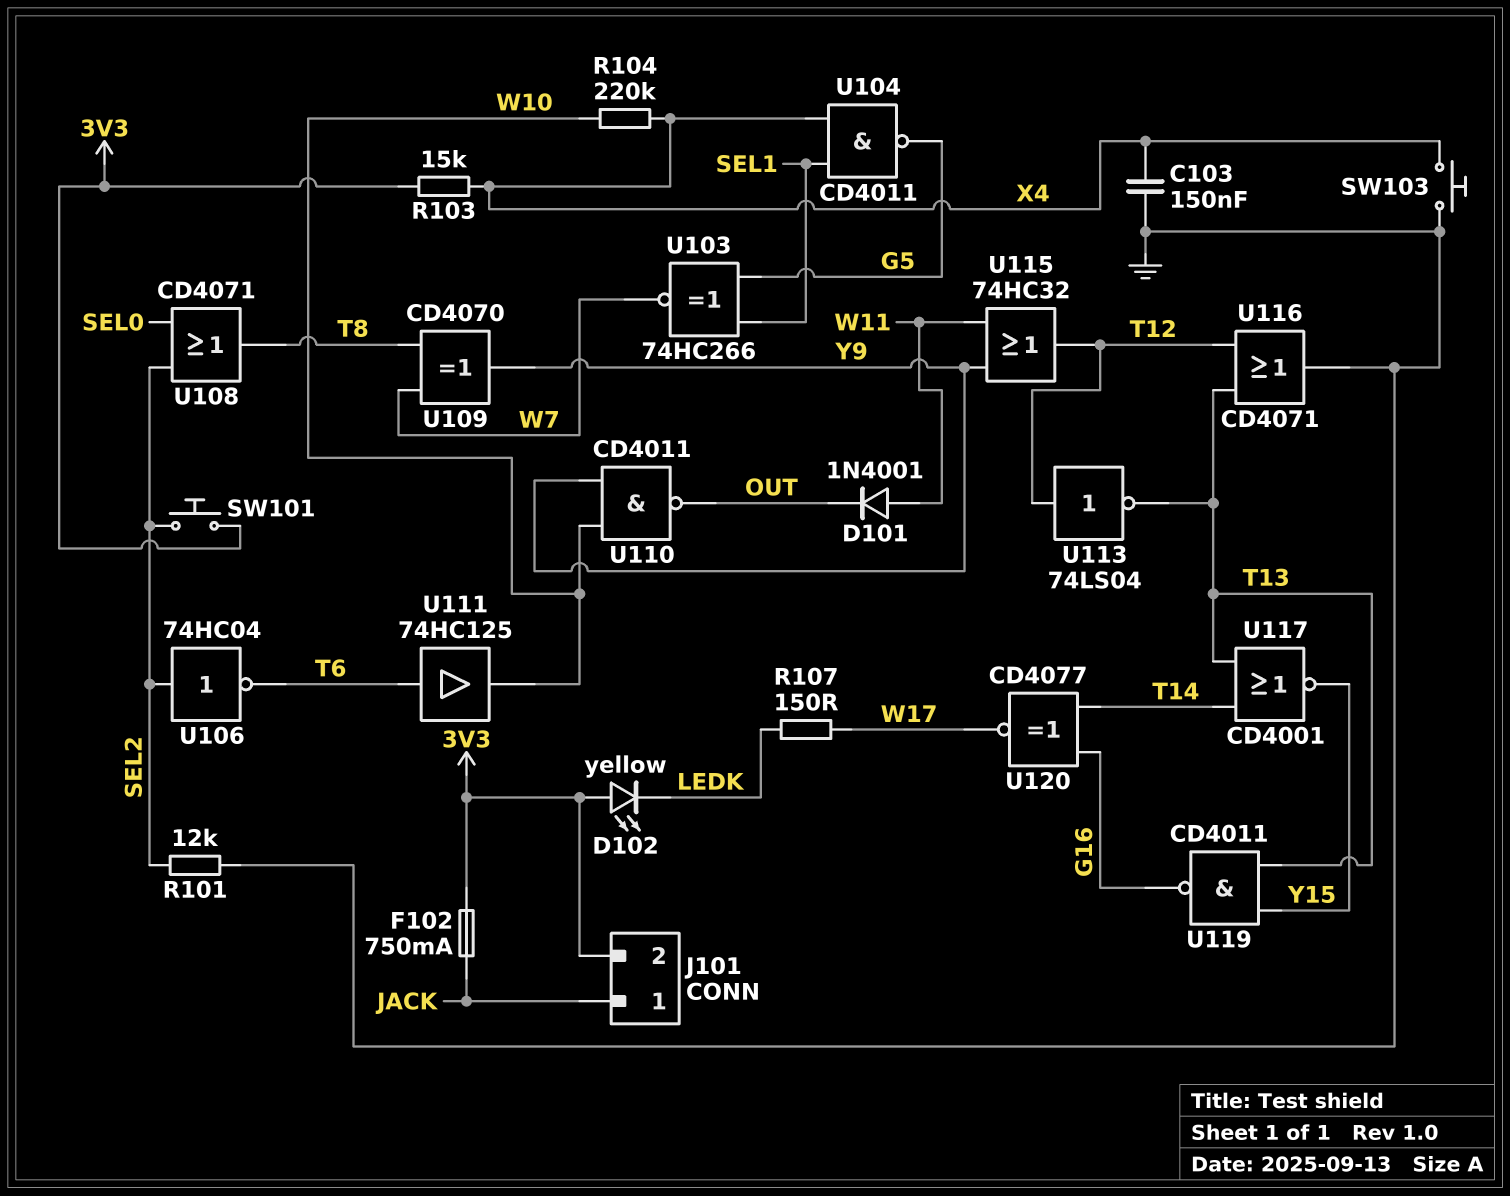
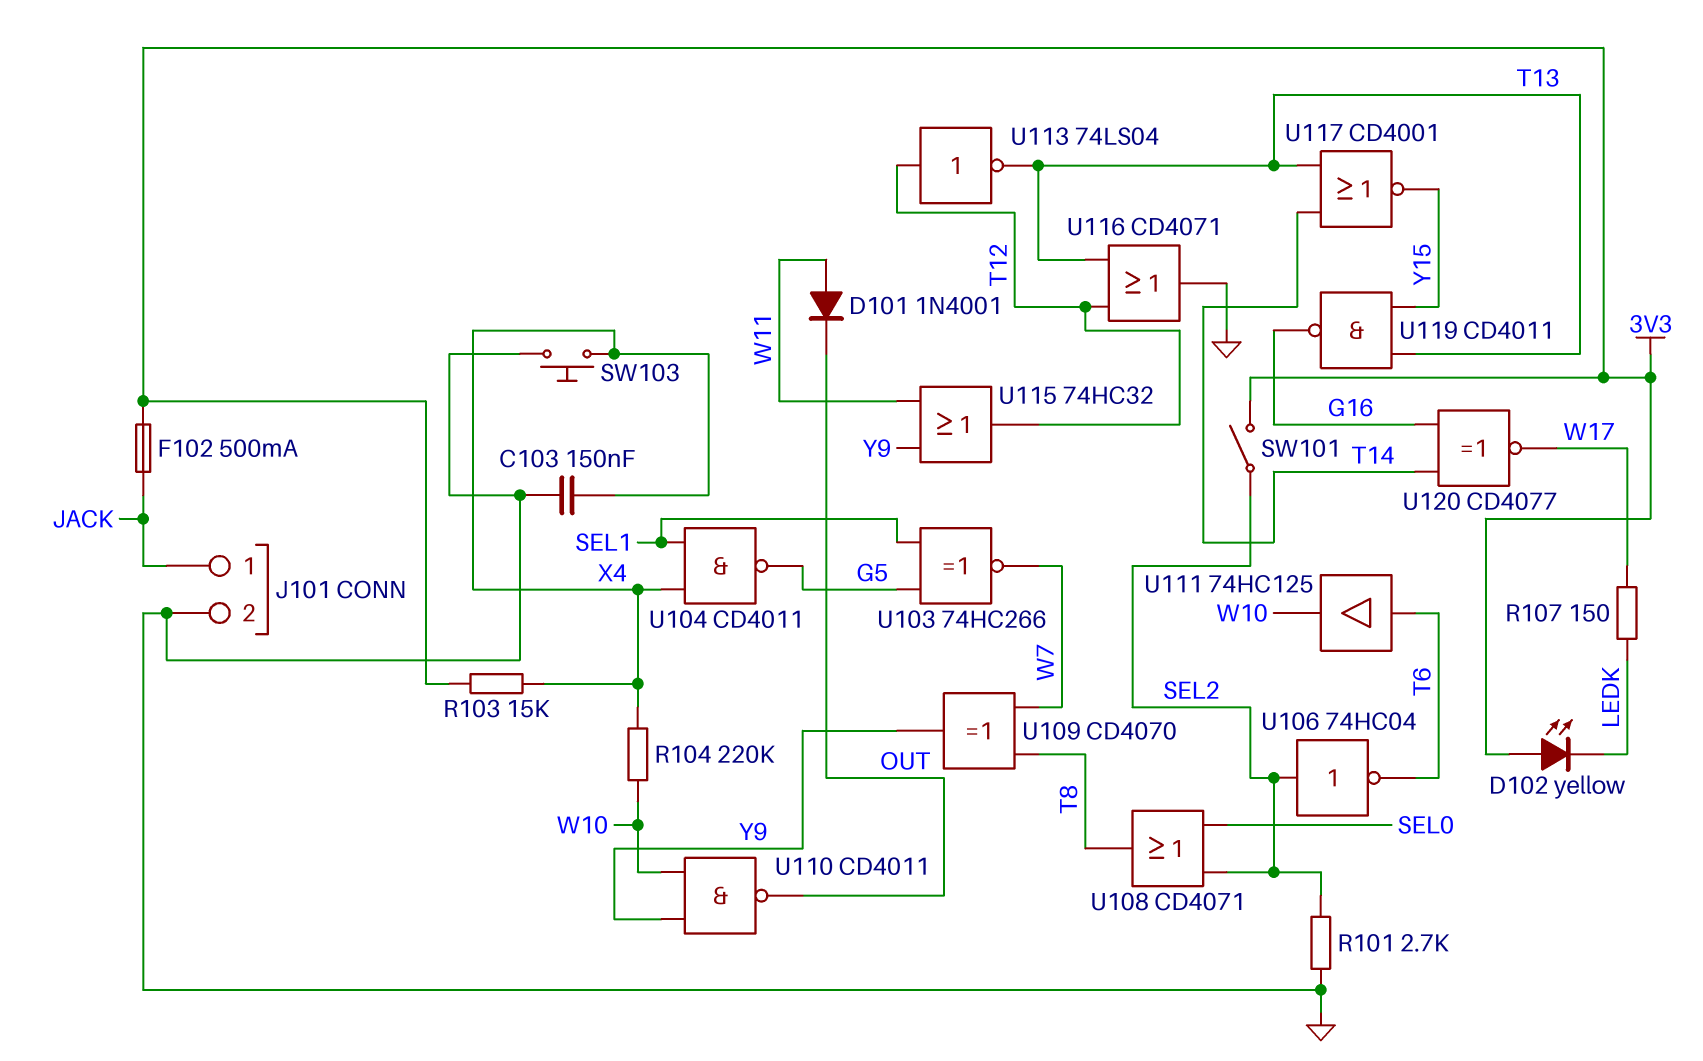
F102: 750mA (3V3, JACK) -> 500mA (3V3, JACK)
J101 pin 2: 3V3 -> GND
R101: 12k (GND, SEL2) -> 2.7k (GND, SEL2)
SW101: button (3V3, SEL2) -> switch (3V3, SEL2)

